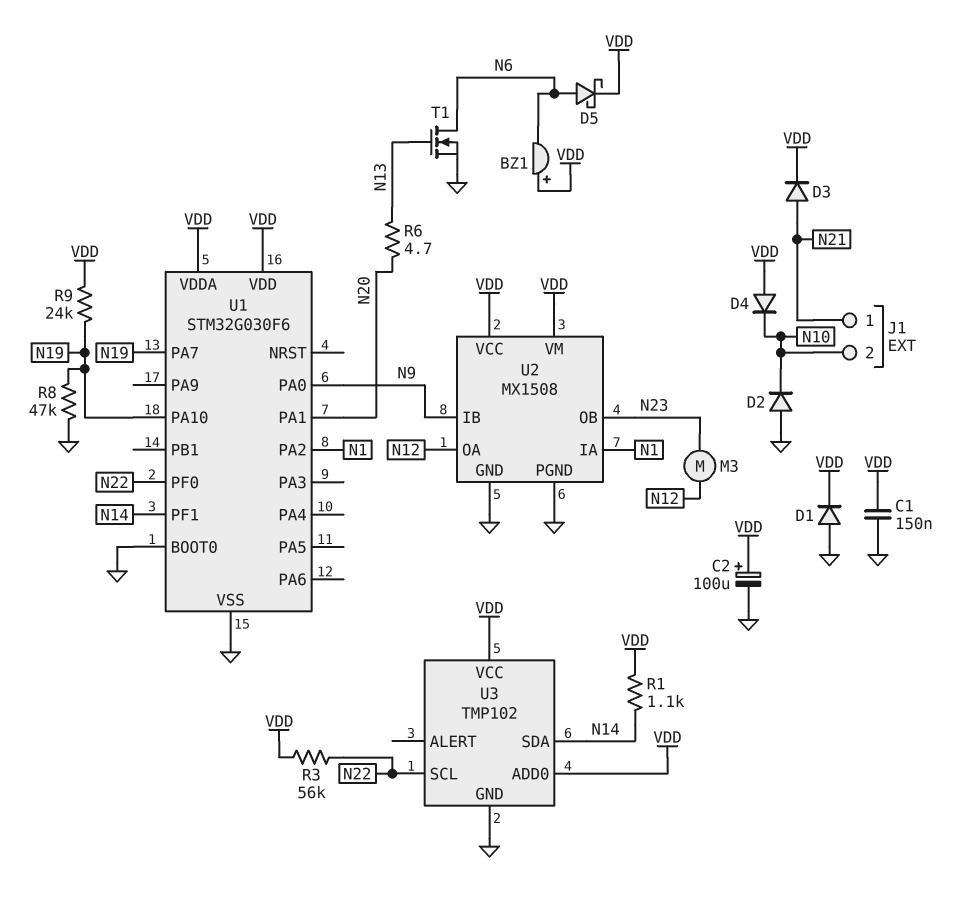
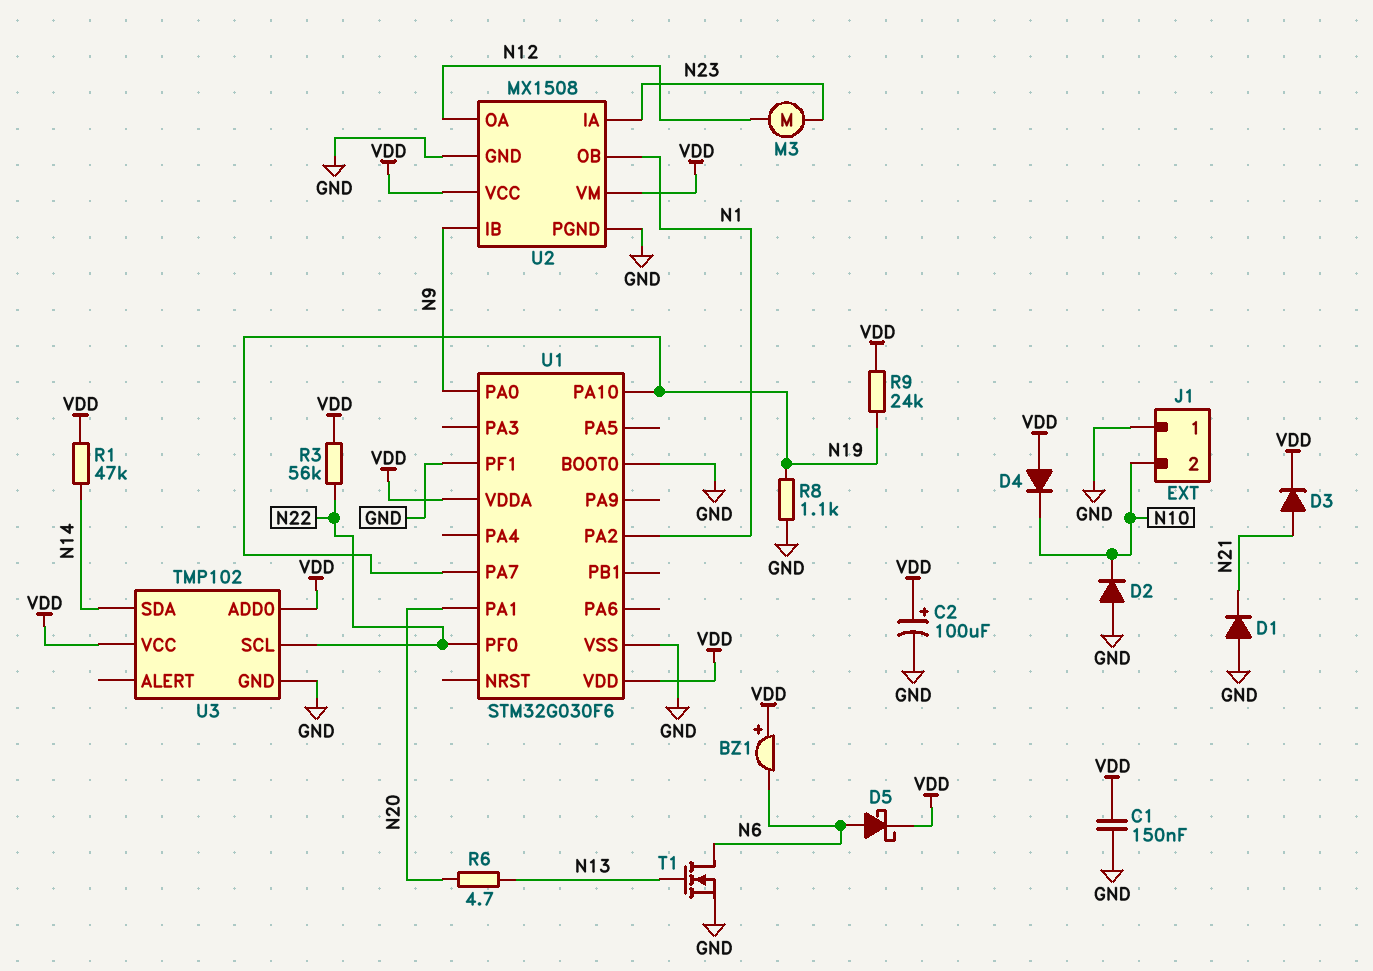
D1: diode (A GND, K VDD) -> diode (A GND, K N21)
J1 pin 1: N21 -> GND
R1: 1.1k (N14, VDD) -> 47k (N14, VDD)
R8: 47k (GND, N19) -> 1.1k (GND, N19)
U1 pin PF1: N14 -> GND
U2 pin IA: N1 -> N23
U2 pin OB: N23 -> N1

